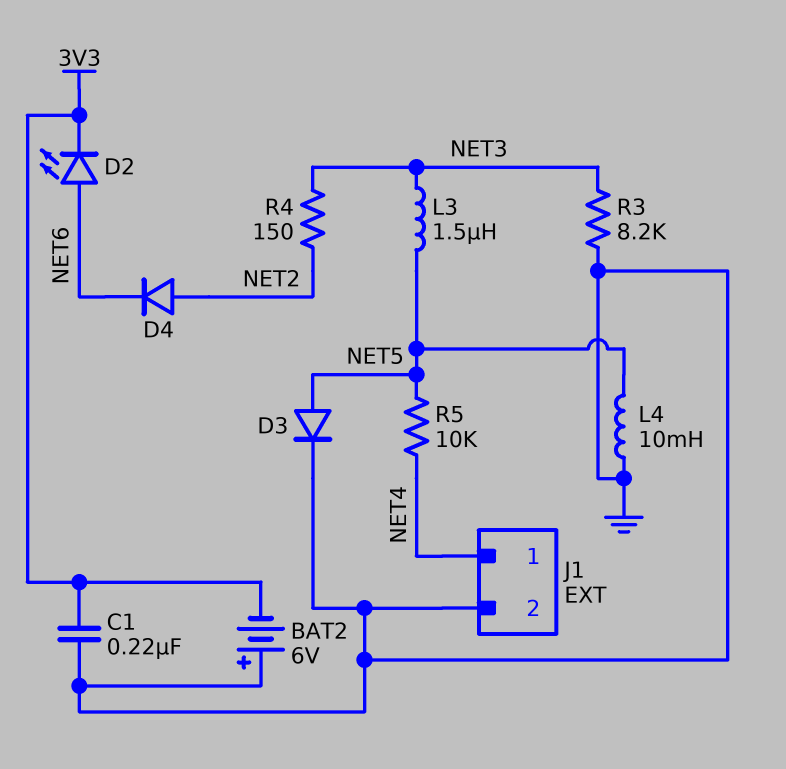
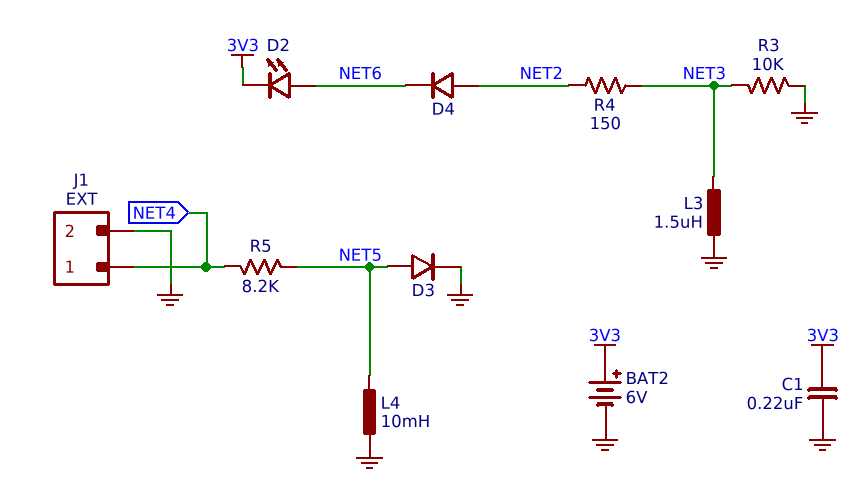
BAT2: 6V (plus GND, minus 3V3) -> 6V (plus 3V3, minus GND)
L3: 1.5uH (NET3, NET5) -> 1.5uH (GND, NET3)
R3: 8.2k (GND, NET3) -> 10k (GND, NET3)
R5: 10k (NET4, NET5) -> 8.2k (NET4, NET5)

